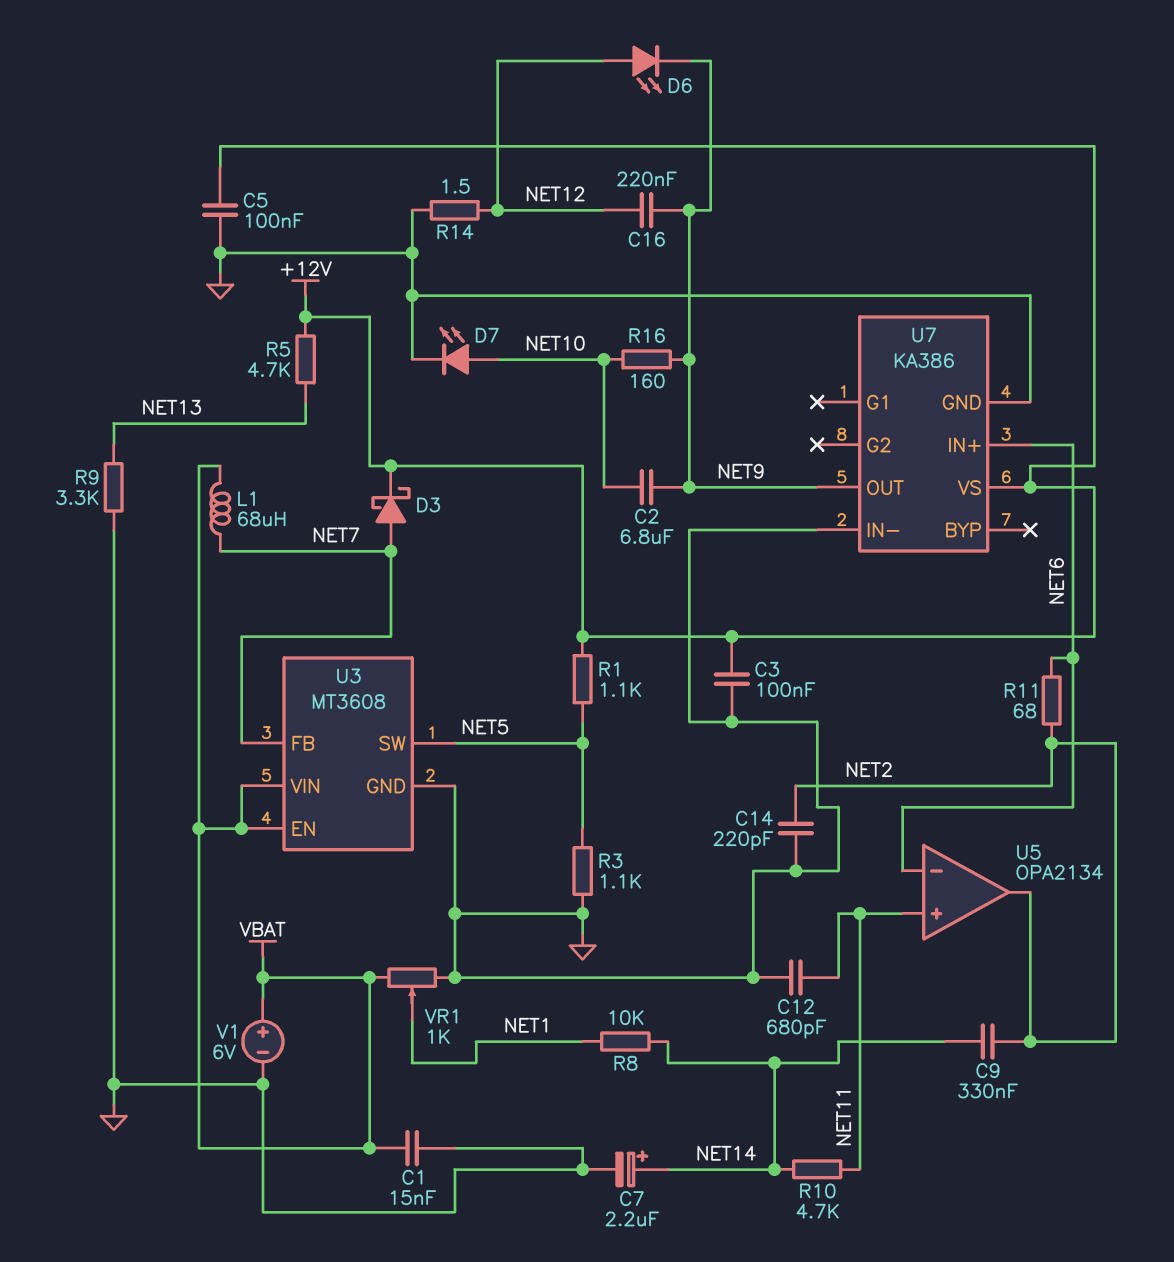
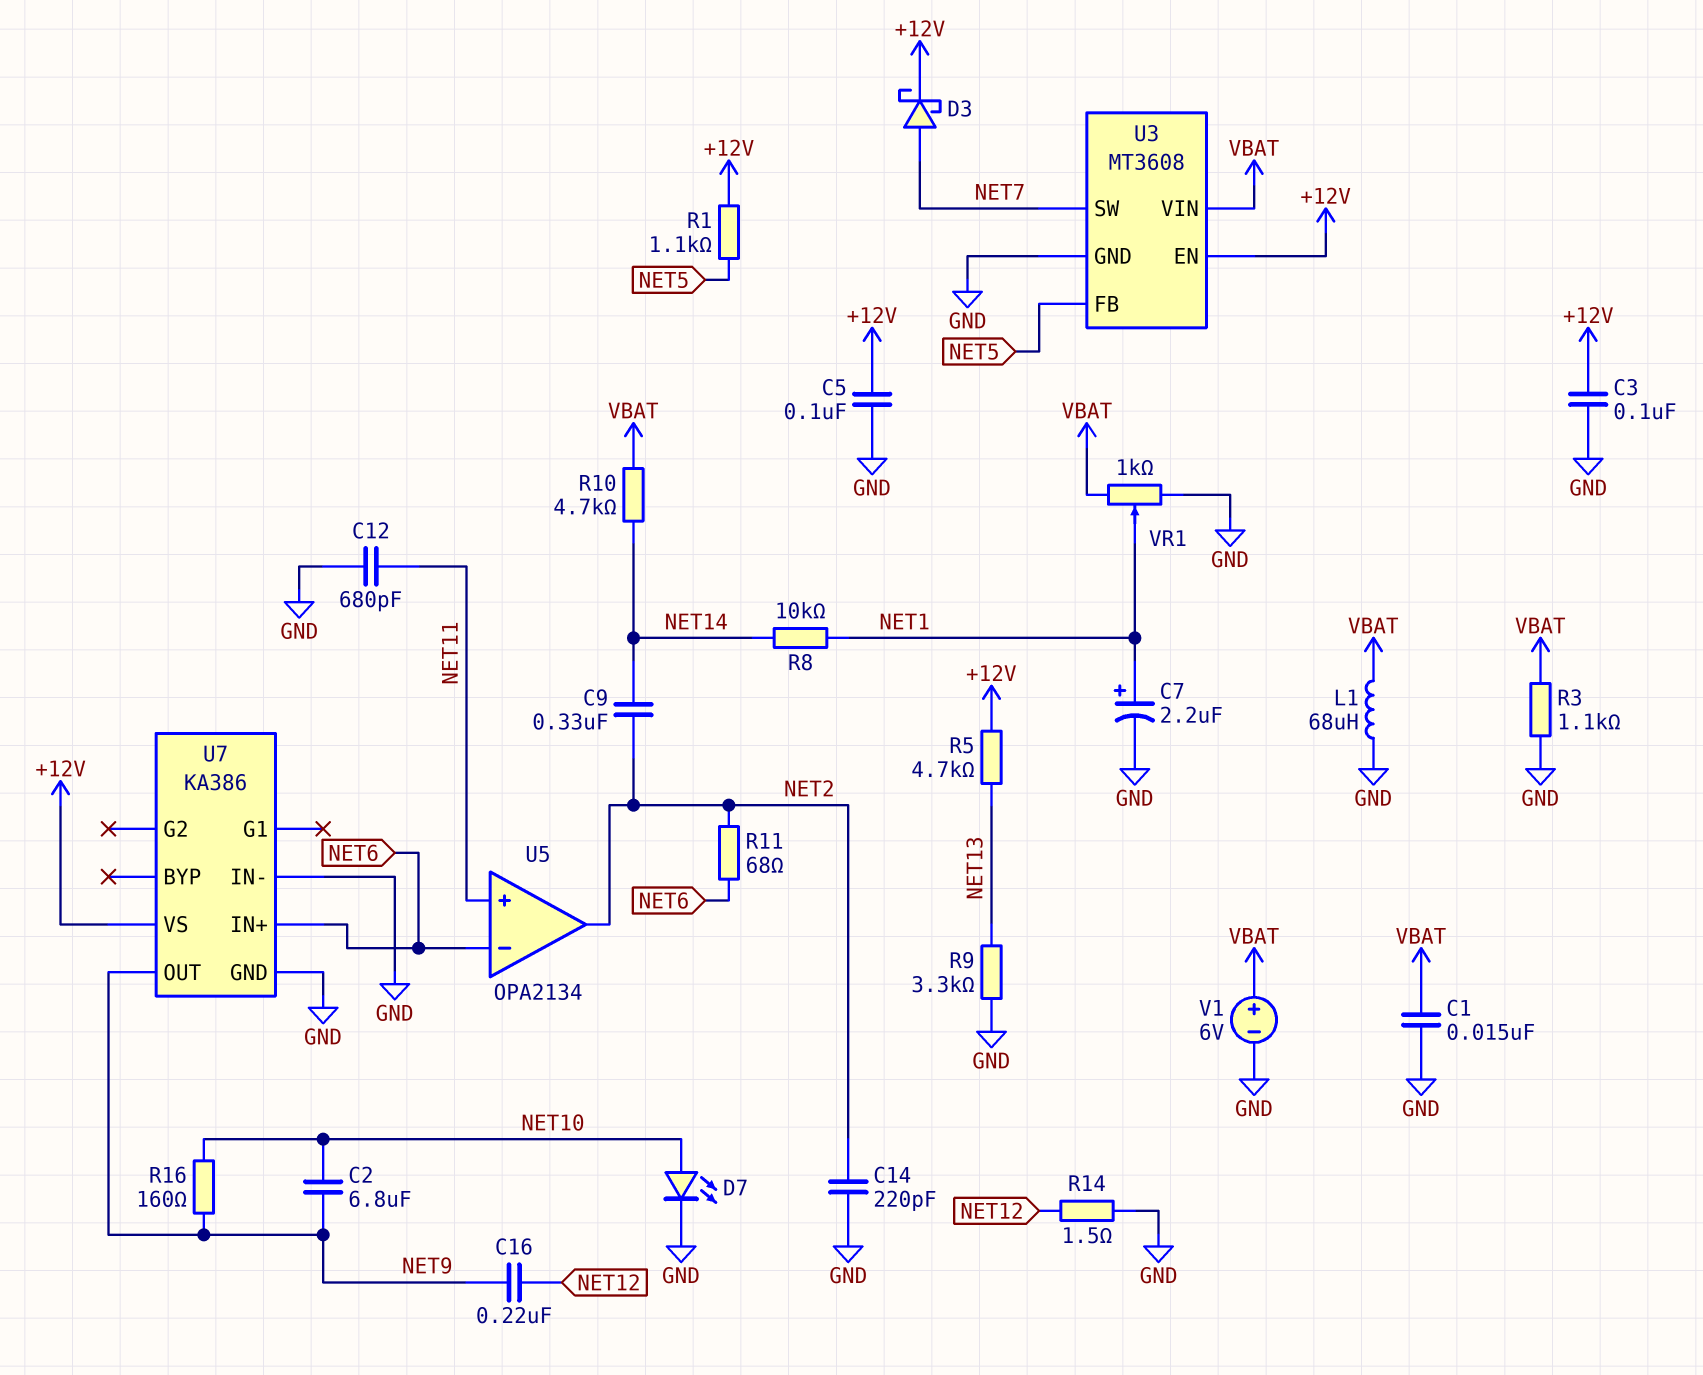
C7: 2.2uF (plus NET14, minus GND) -> 2.2uF (plus NET1, minus GND)
D6: LED (A NET12, K NET9) -> none
L1: 68uH (NET7, VBAT) -> 68uH (GND, VBAT)
R3: 1.1k (GND, NET5) -> 1.1k (GND, VBAT)
R10: 4.7k (NET11, NET14) -> 4.7k (NET14, VBAT)
U3 pin EN: VBAT -> +12V
U3 pin FB: NET7 -> NET5
U3 pin SW: NET5 -> NET7

